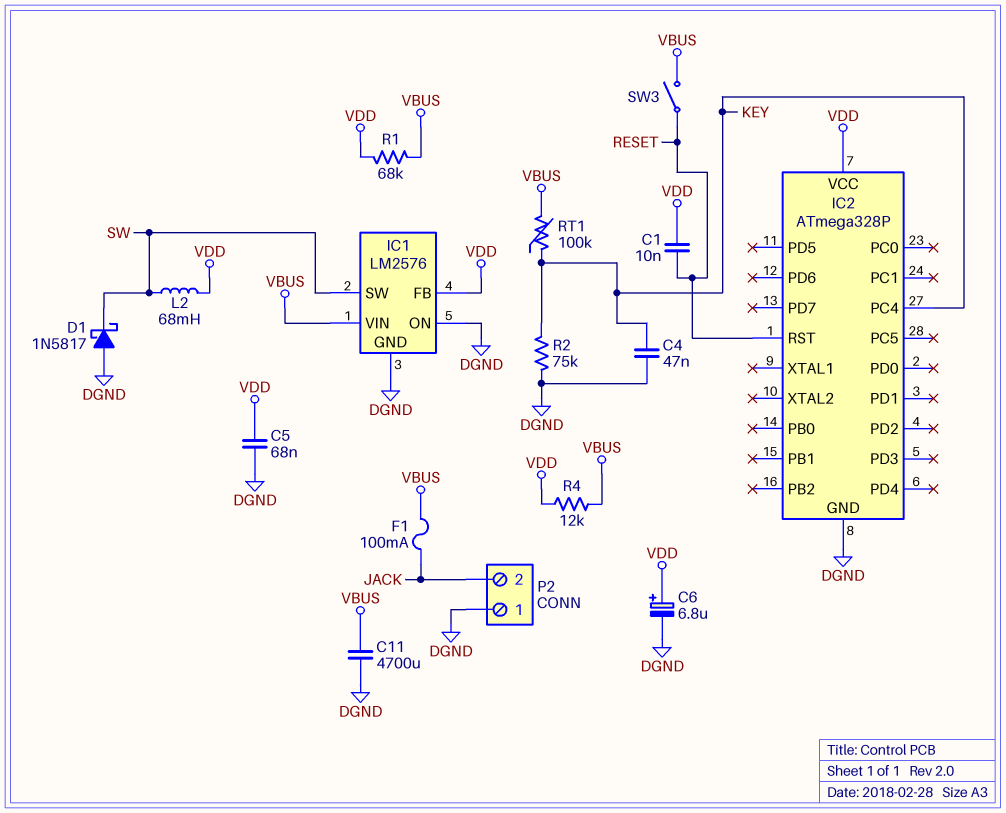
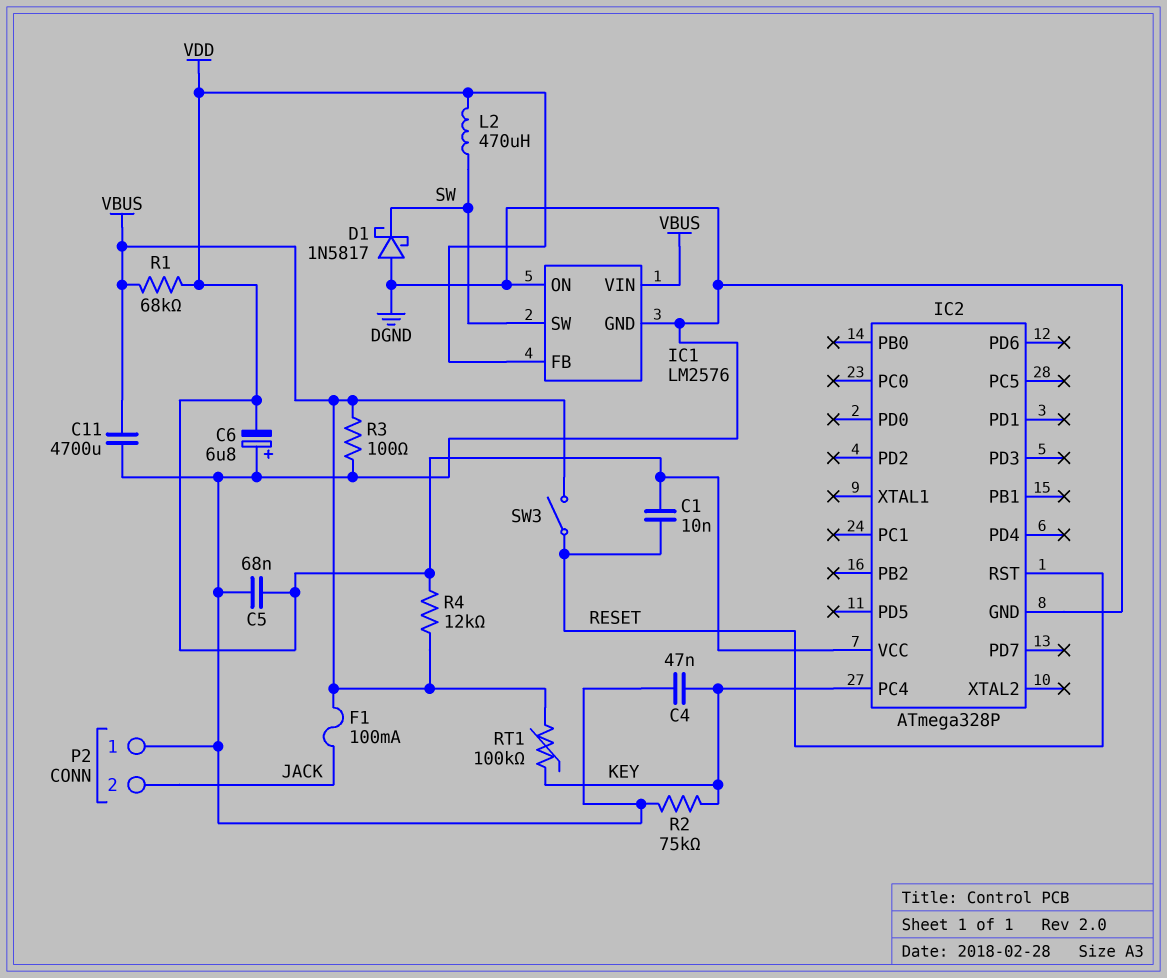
C6: 6.8uF (plus VDD, minus DGND) -> 6.8uF (plus DGND, minus VDD)
L2: 68mH (SW, VDD) -> 470uH (SW, VDD)
R3: none -> 100 (DGND, VBUS)

